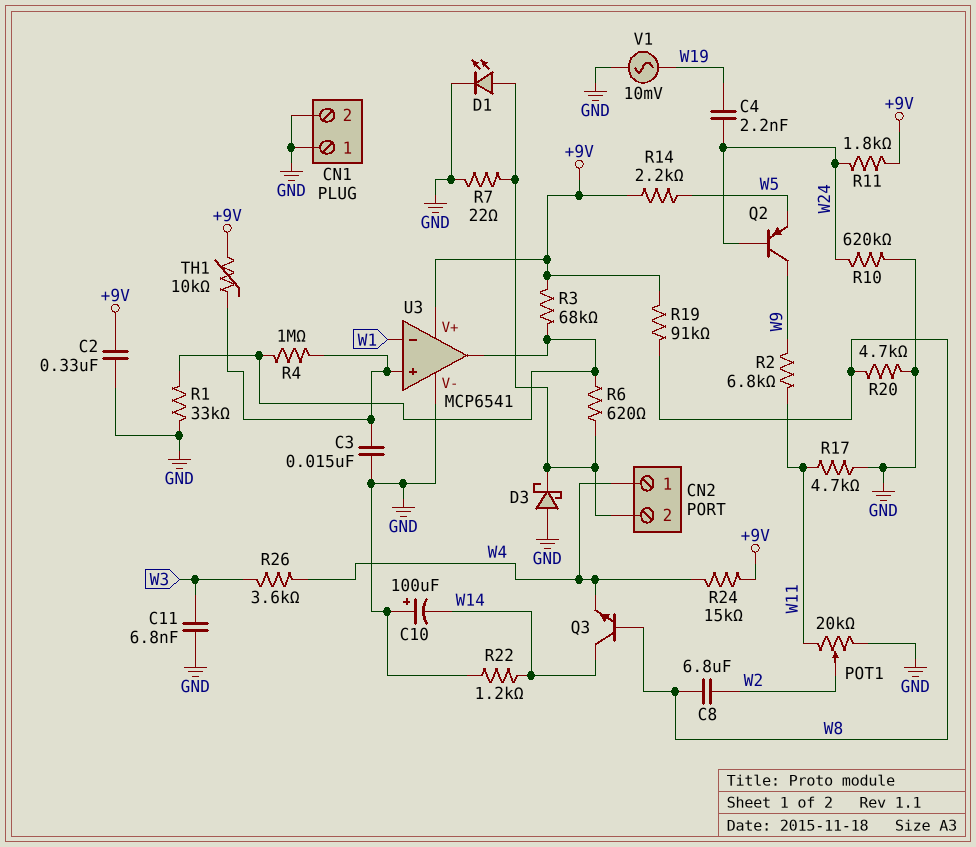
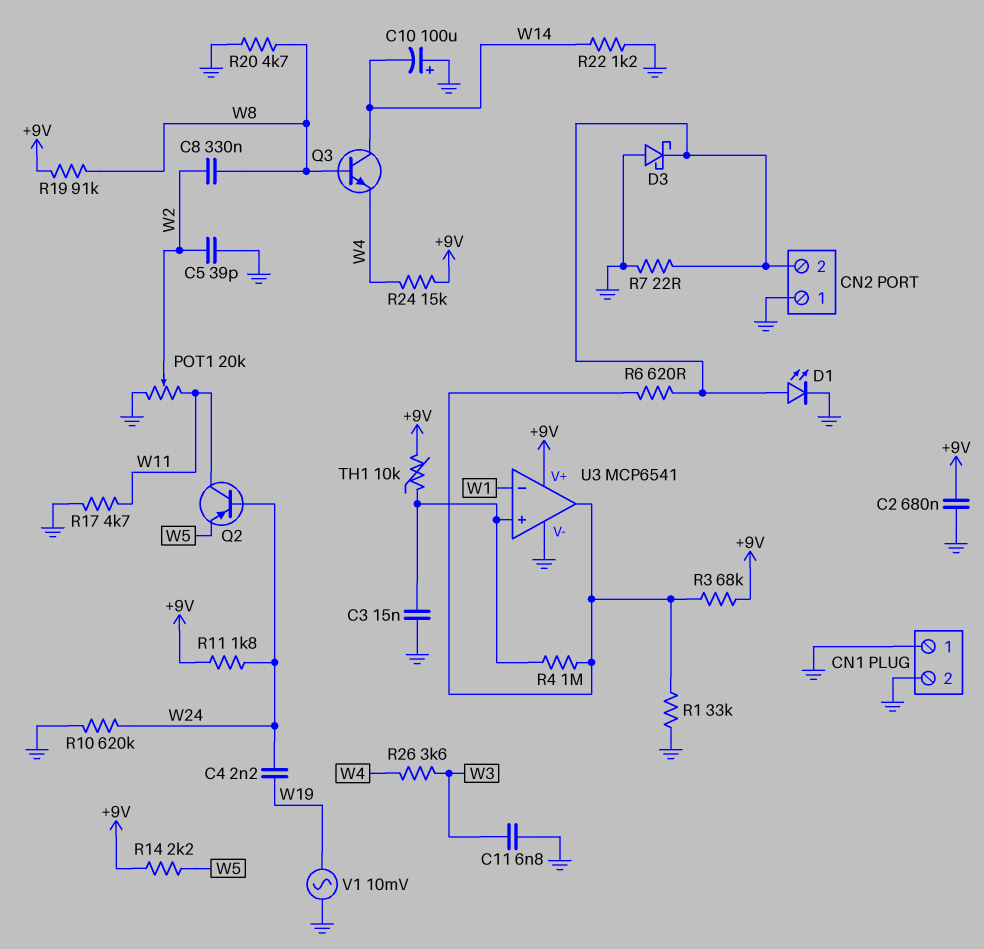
C2: 330nF (+9V, GND) -> 680nF (+9V, GND)
C5: none -> 39pF (GND, W2)
C8: 6.8uF (W2, W8) -> 330nF (W2, W8)
CN2 pin 1: W4 -> GND
Q2: PNP (B W24, C W9, E W5) -> PNP (B W24, C W11, E W5)
R2: 6.8k (W9, W11) -> none

